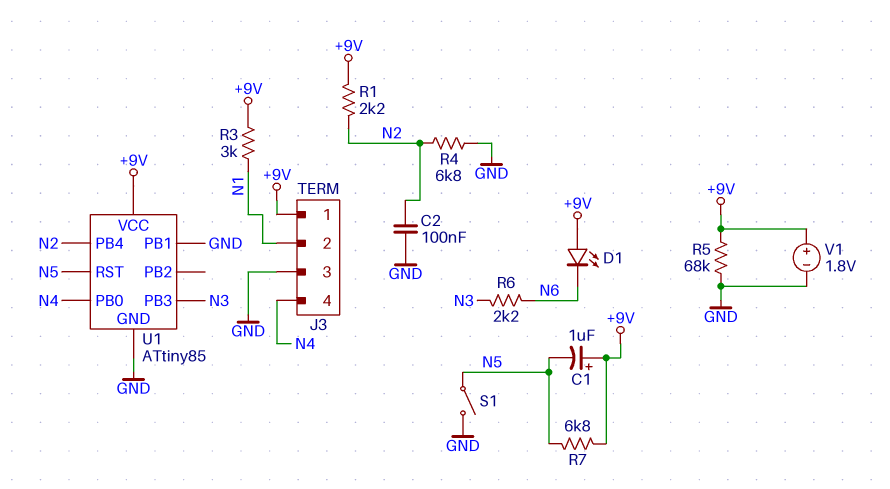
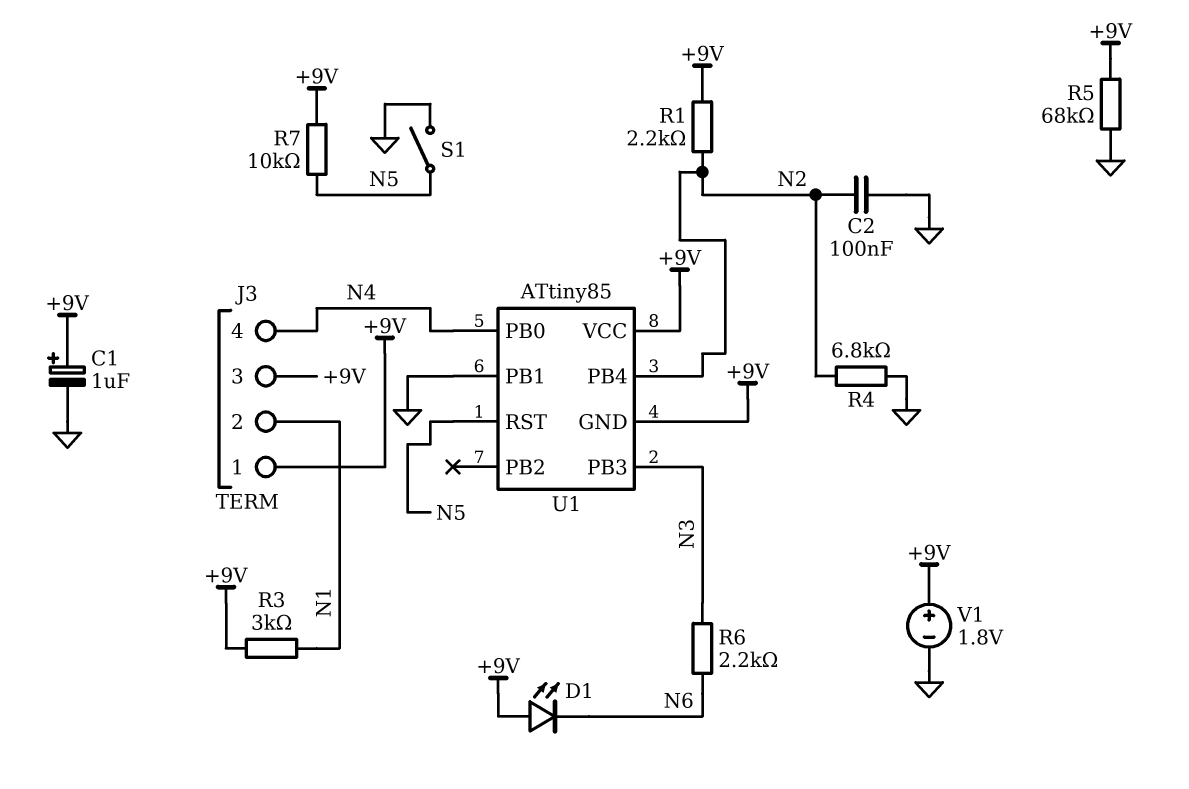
C1: 1uF (plus +9V, minus N5) -> 1uF (plus +9V, minus GND)
J3 pin 3: GND -> +9V
R7: 6.8k (+9V, N5) -> 10k (+9V, N5)
U1 pin GND: GND -> +9V

